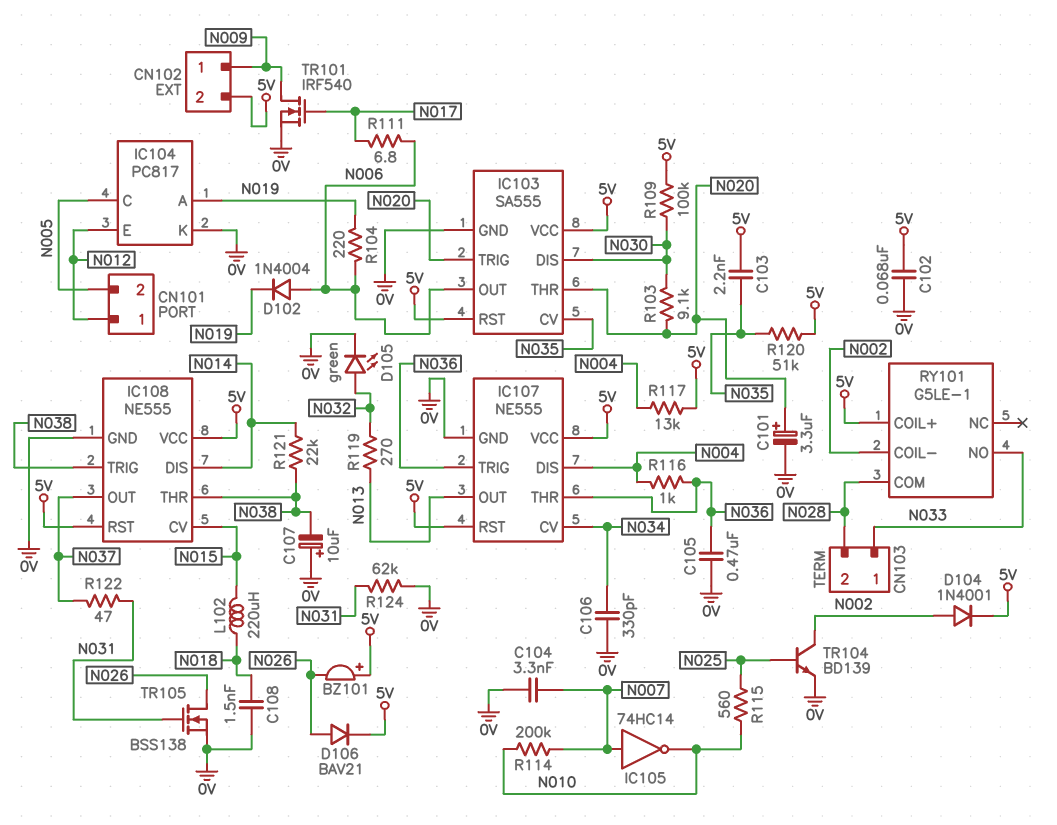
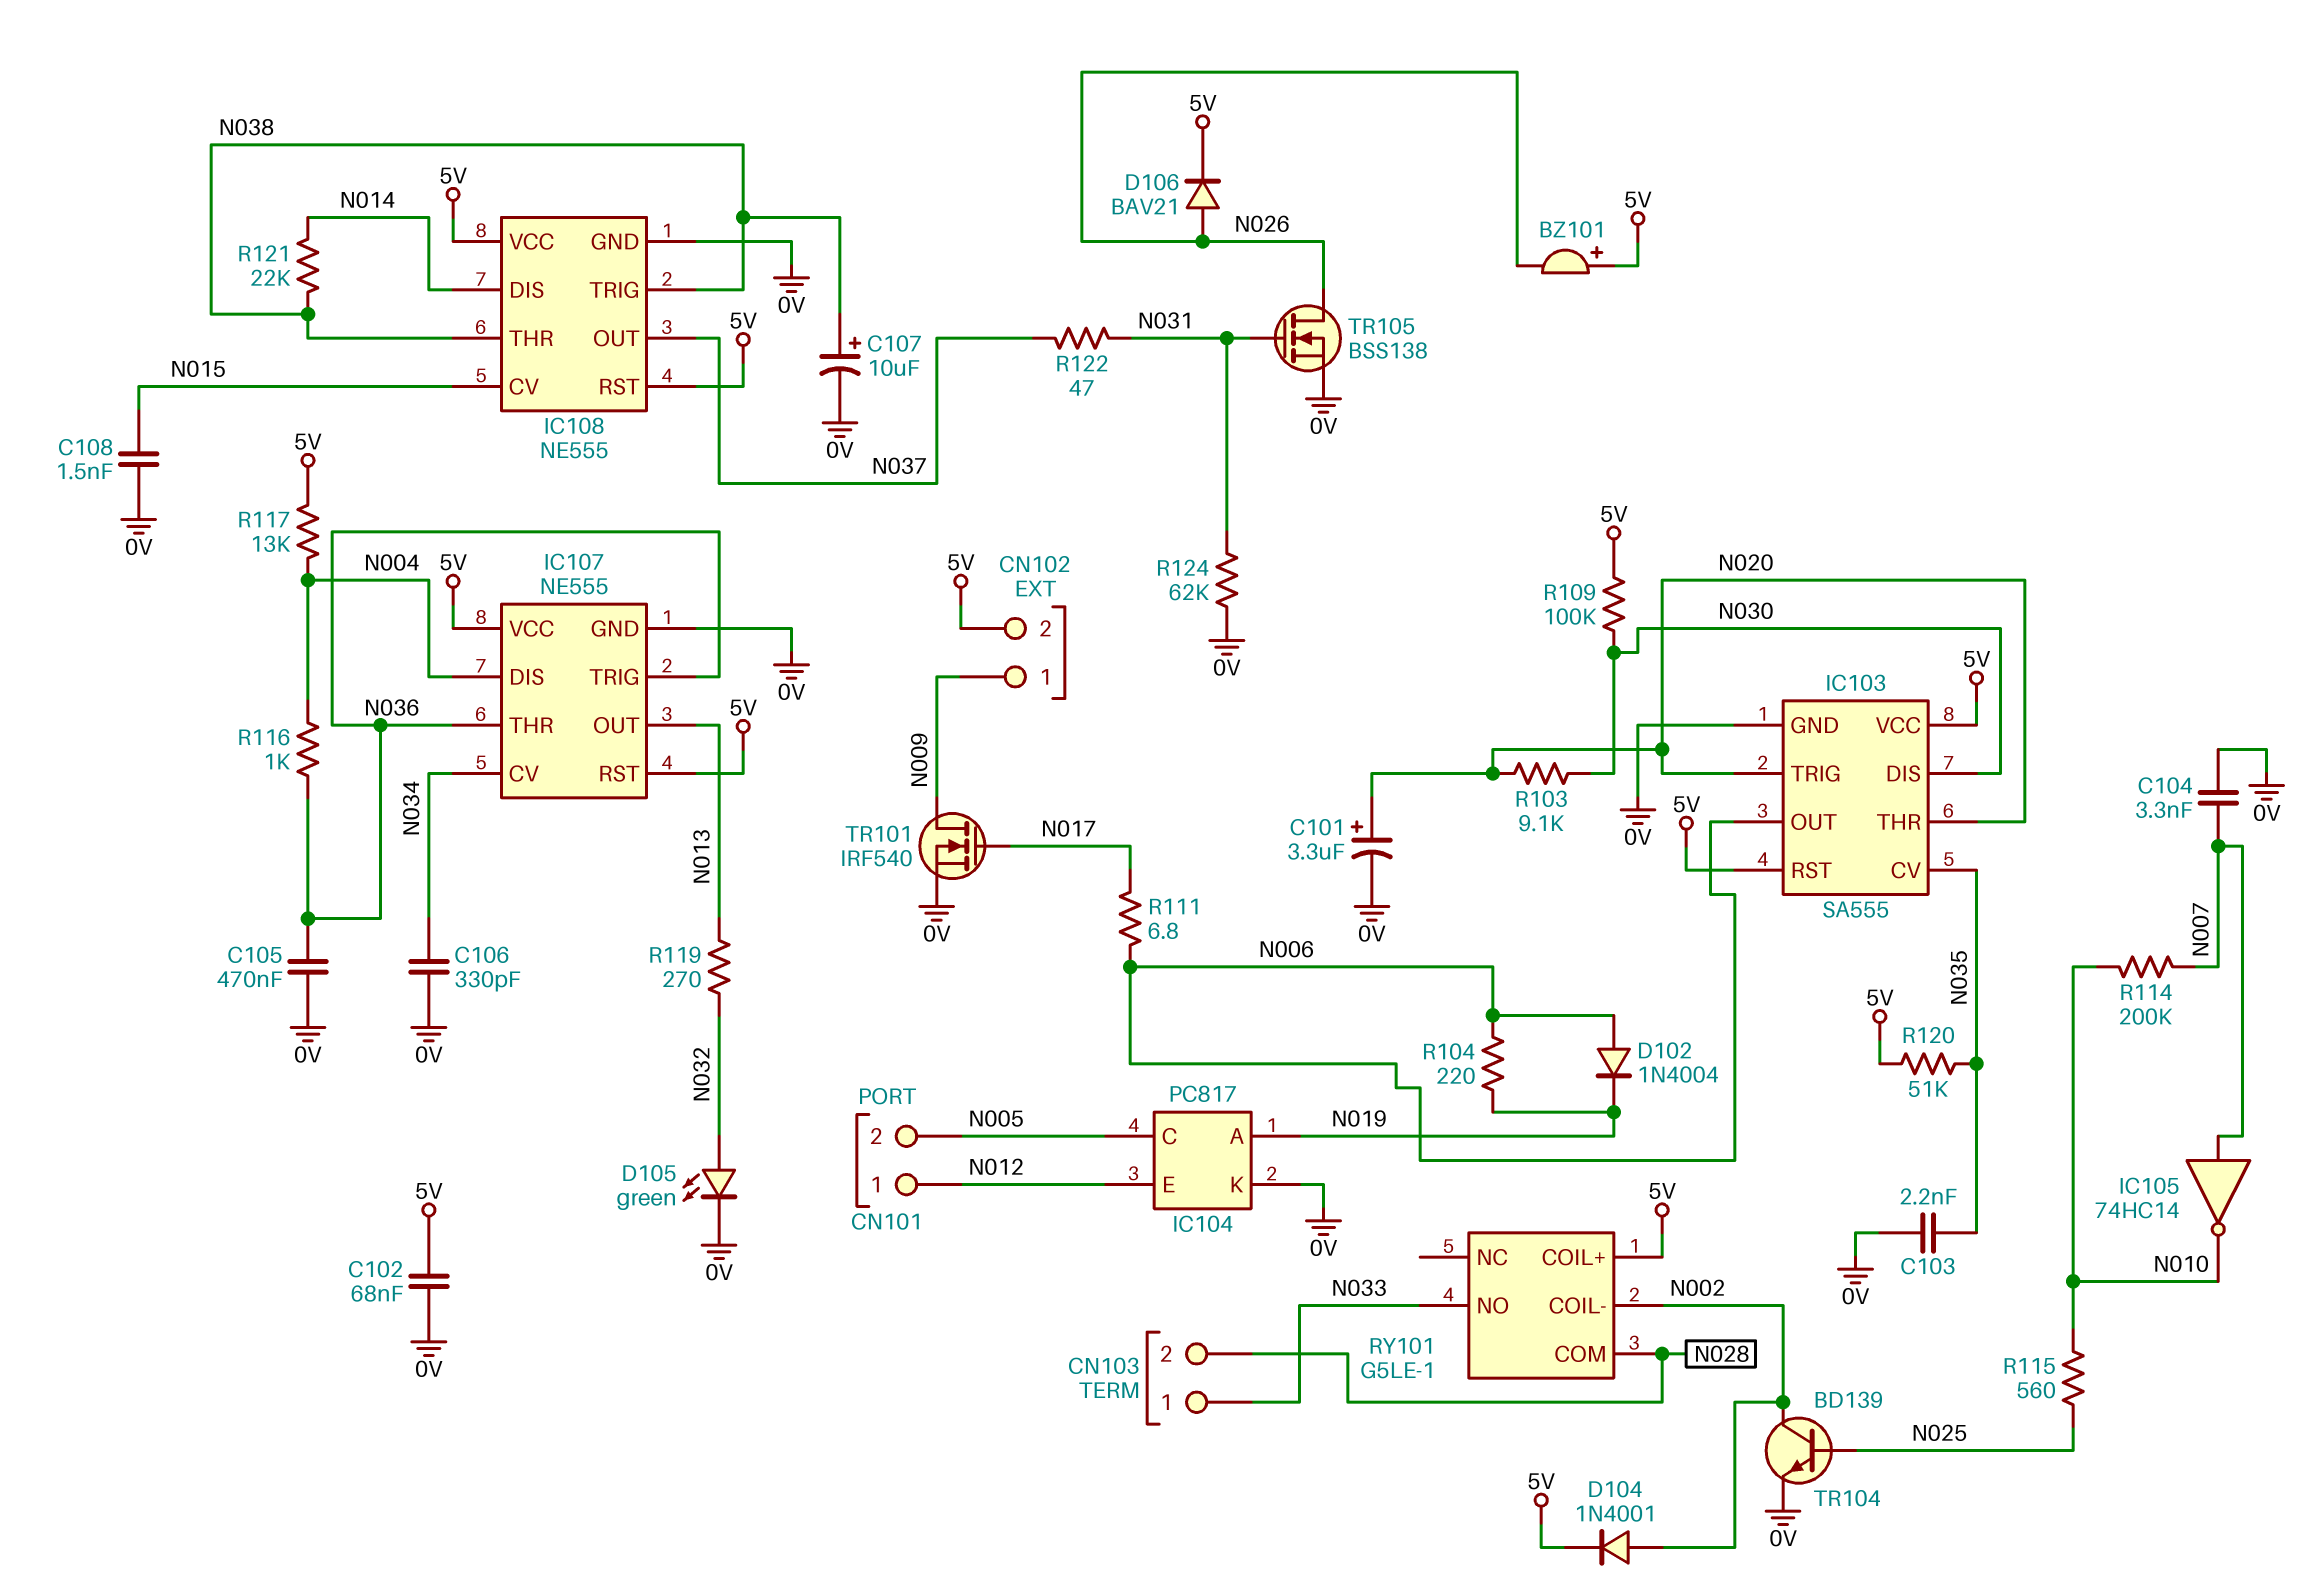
C103: 2.2nF (5V, N035) -> 2.2nF (0V, N035)
C107: 10uF (plus 0V, minus N038) -> 10uF (plus N038, minus 0V)
C108: 1.5nF (0V, N018) -> 1.5nF (0V, N015)
L102: 220uH (N015, N018) -> none

